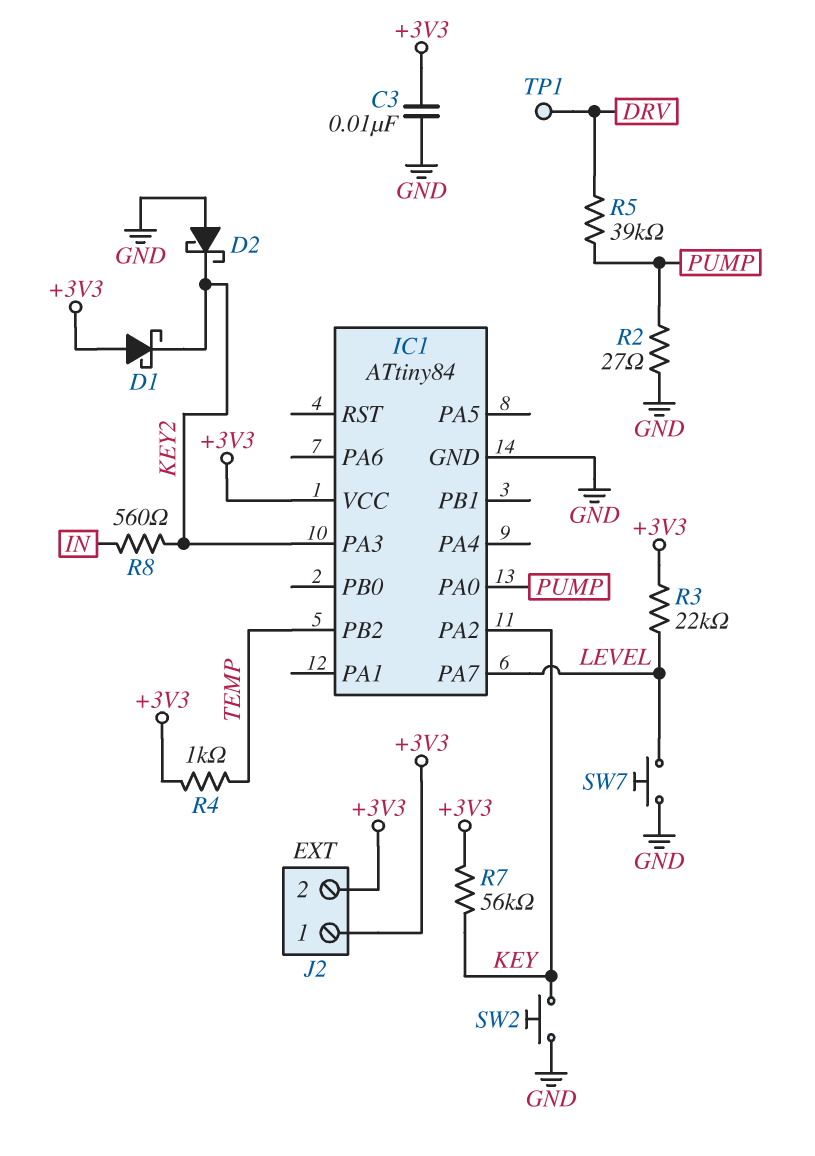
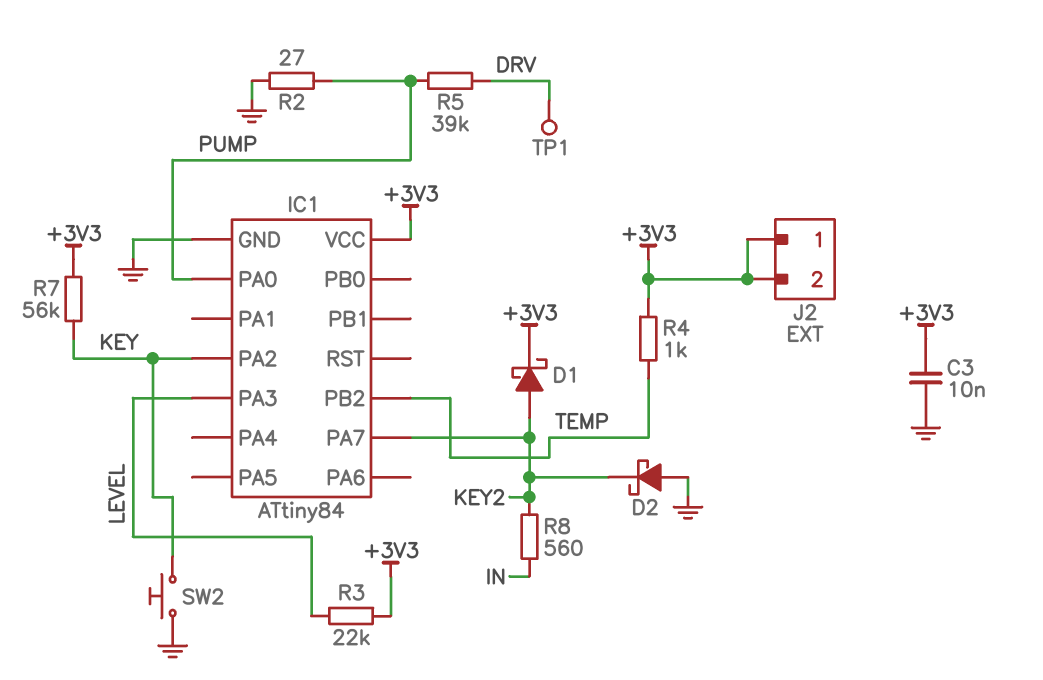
D1: schottky (A +3V3, K KEY2) -> schottky (A KEY2, K +3V3)
IC1 pin PA3: KEY2 -> LEVEL
IC1 pin PA7: LEVEL -> KEY2
SW7: button (GND, LEVEL) -> none

